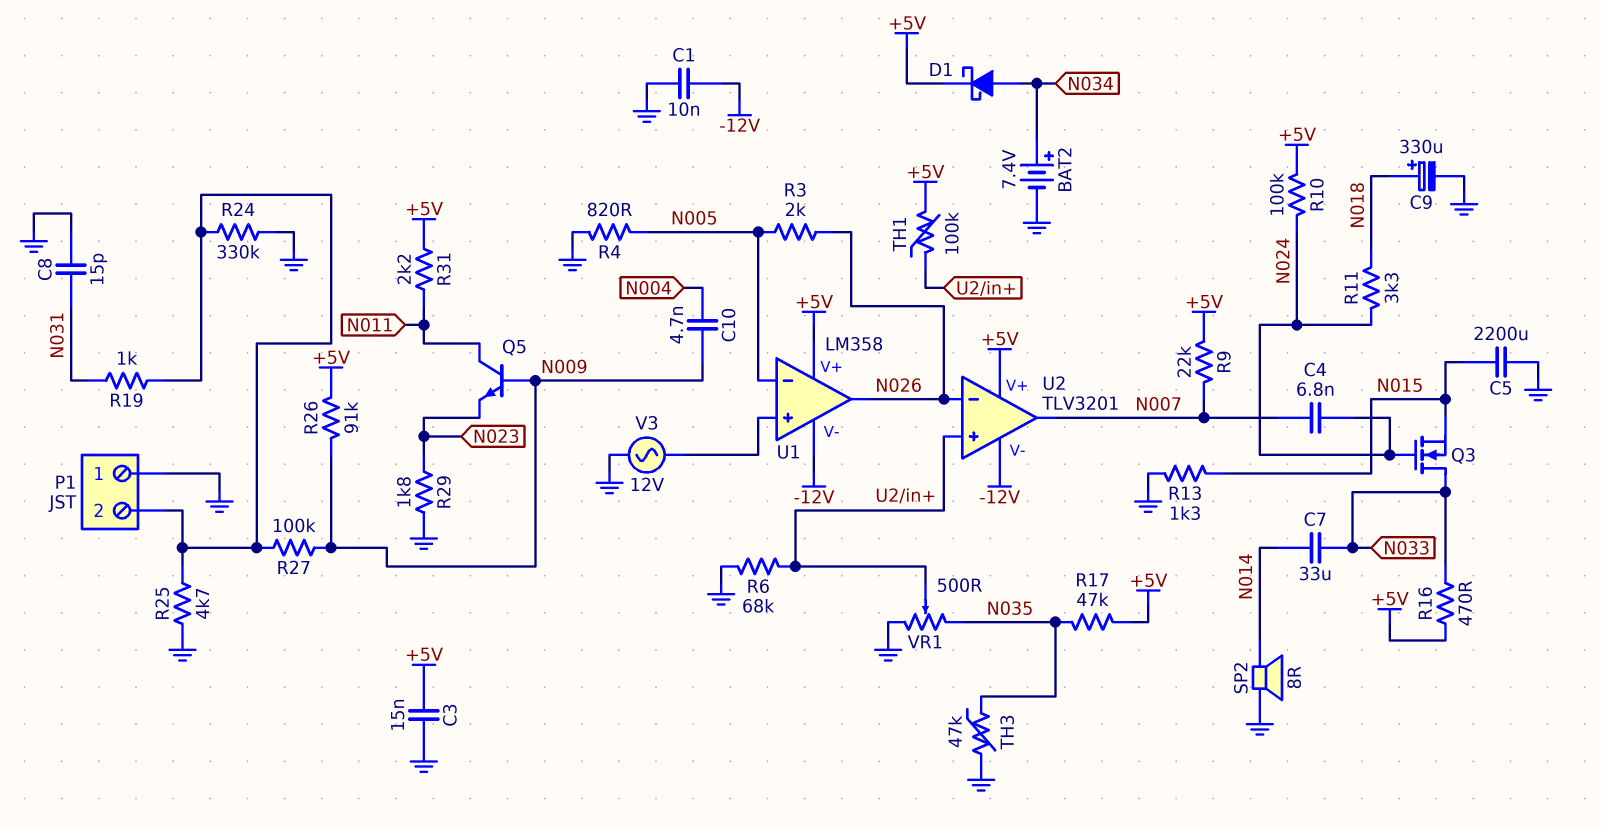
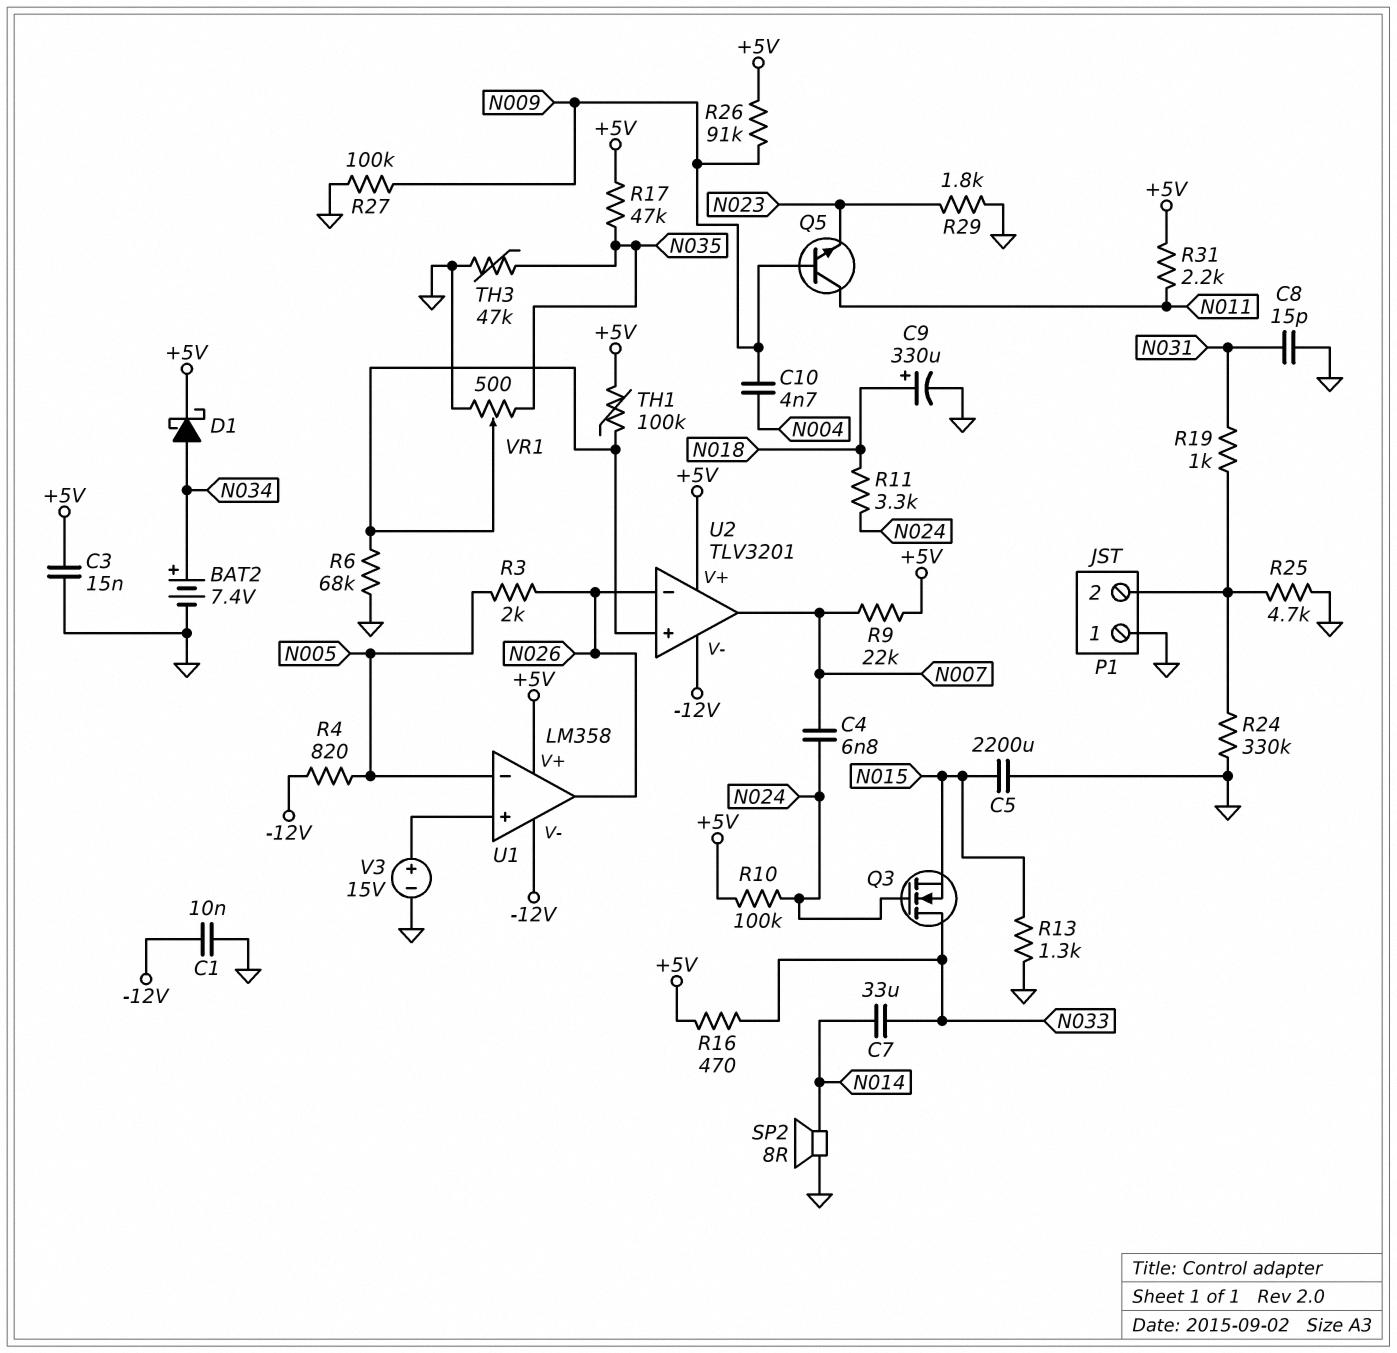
R4: 820 (GND, N005) -> 820 (-12V, N005)
R27: 100k (N009, P1/2) -> 100k (GND, N009)
V3: AC 12V (GND, U1/in+) -> 15V (plus U1/in+, minus GND)

